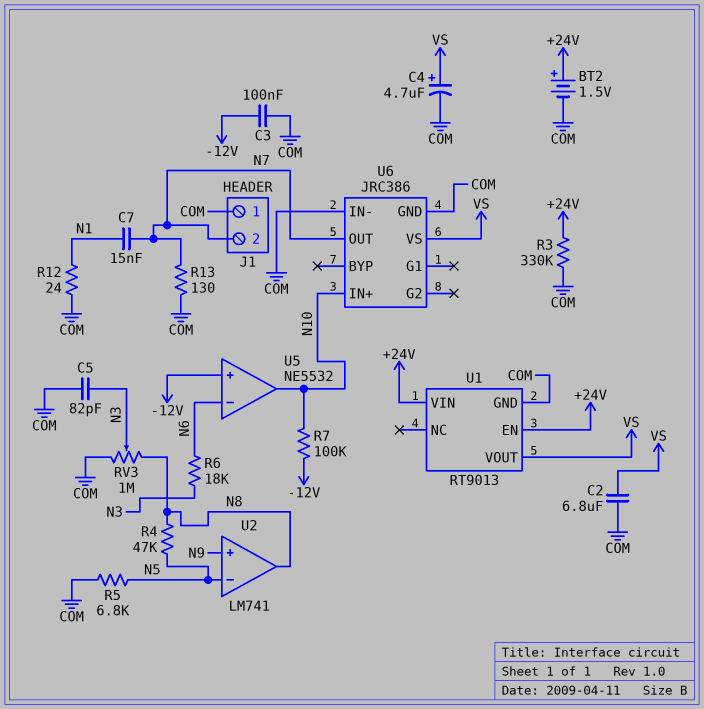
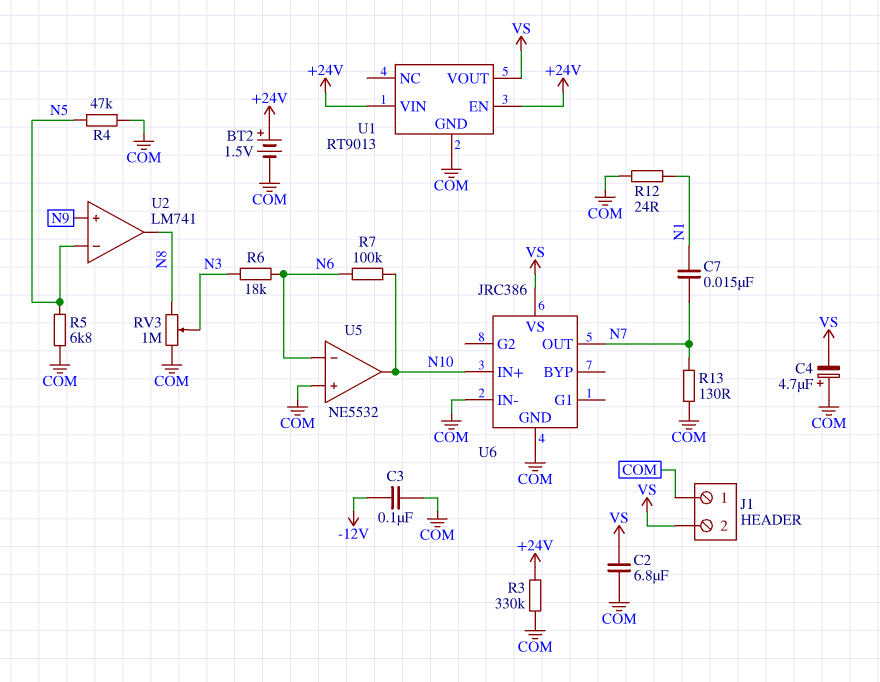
C4: 4.7uF (plus VS, minus COM) -> 4.7uF (plus COM, minus VS)
C5: 82pF (COM, N3) -> none
J1 pin 2: N7 -> VS
R4: 47k (N5, N8) -> 47k (COM, N5)
R7: 100k (-12V, N10) -> 100k (N6, N10)
U5 pin in+: -12V -> COM

